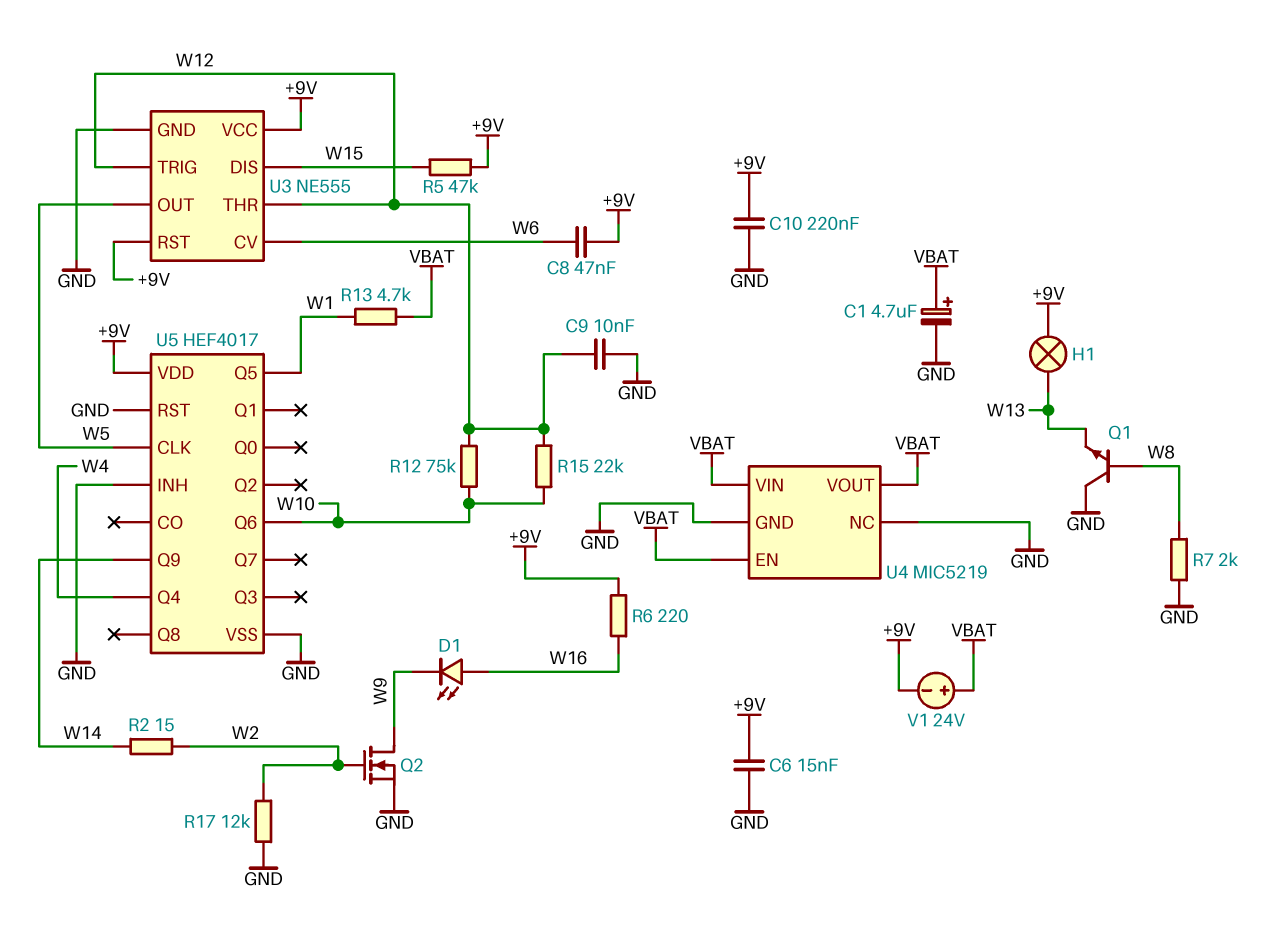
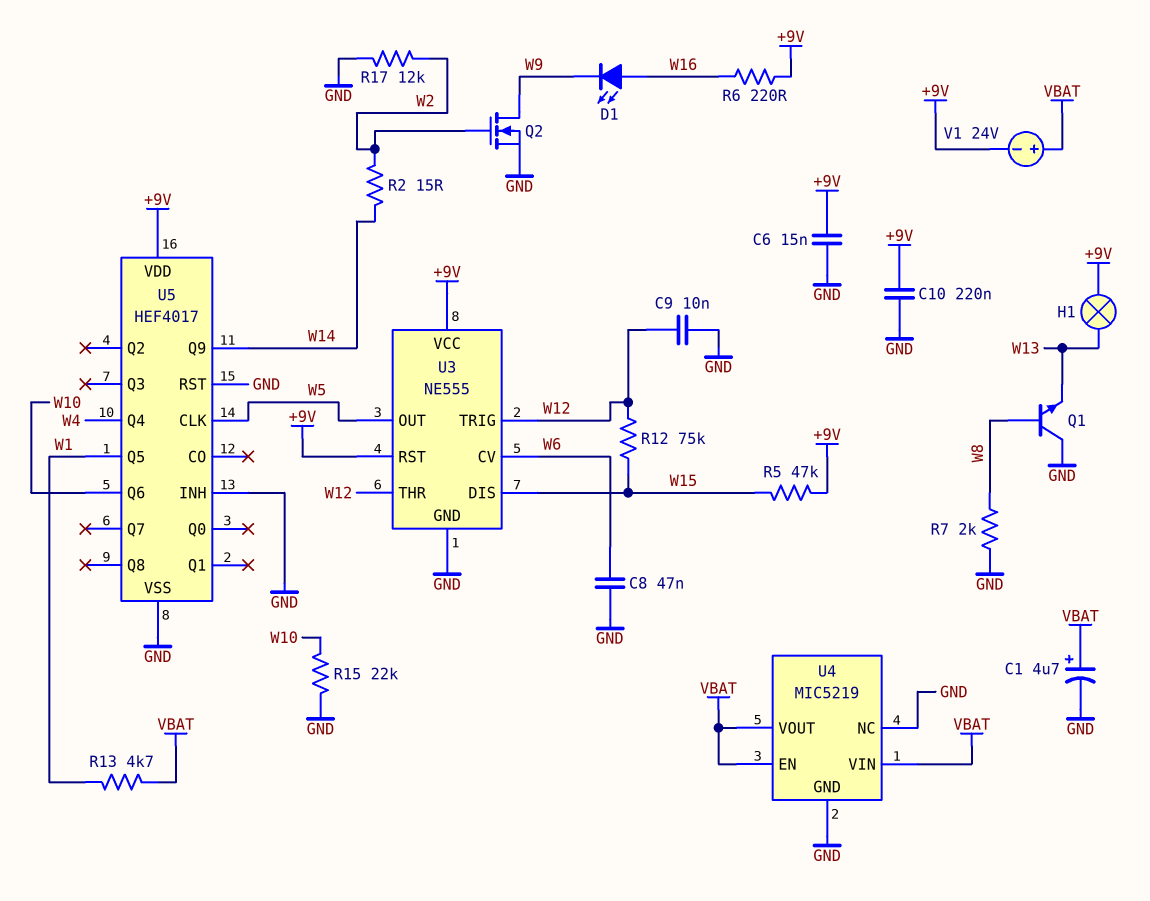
C8: 47nF (+9V, W6) -> 47nF (GND, W6)
R12: 75k (W10, W12) -> 75k (W12, W15)
R15: 22k (W10, W12) -> 22k (GND, W10)

